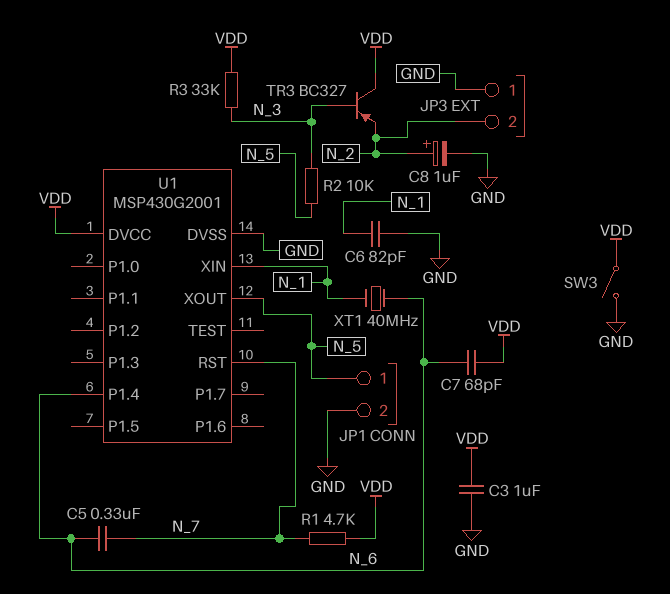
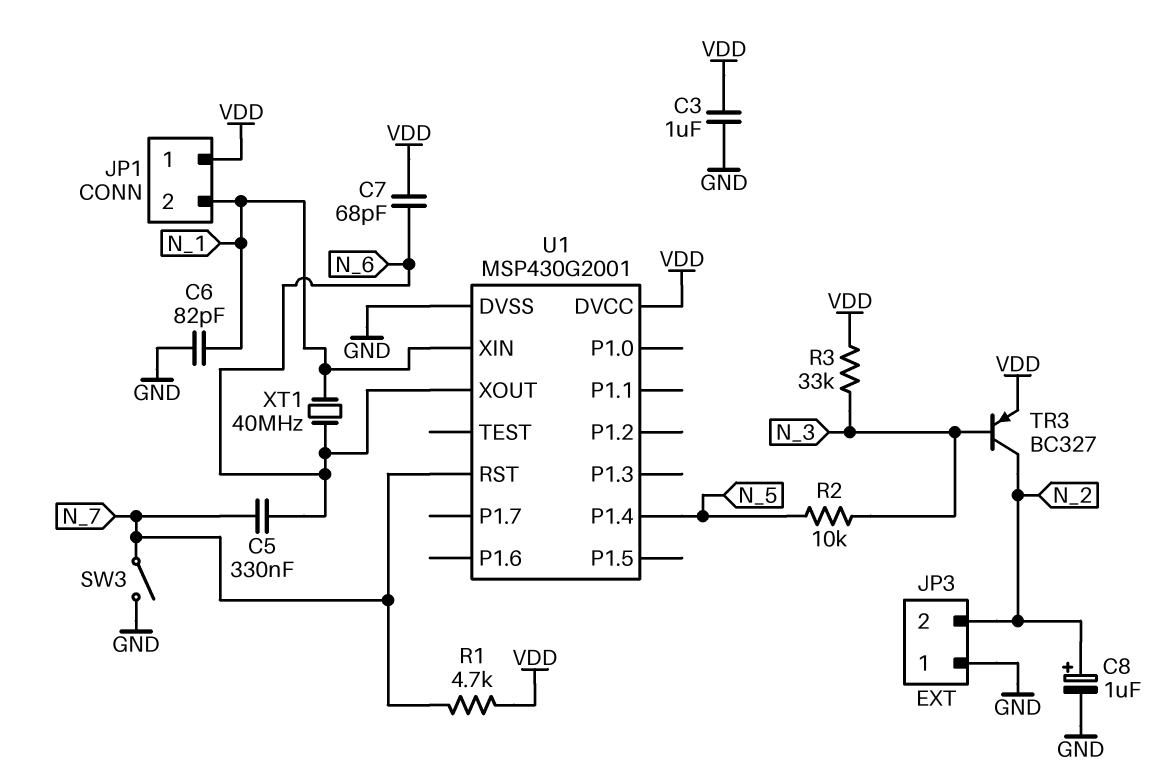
JP1 pin 1: N_5 -> VDD
JP1 pin 2: GND -> N_1
SW3: switch (GND, VDD) -> switch (GND, N_7)
TR3: PNP BC327 (B N_3, C VDD, E N_2) -> PNP BC327 (B N_3, C N_2, E VDD)
U1 pin P1.4: N_6 -> N_5
U1 pin XOUT: N_5 -> N_6

